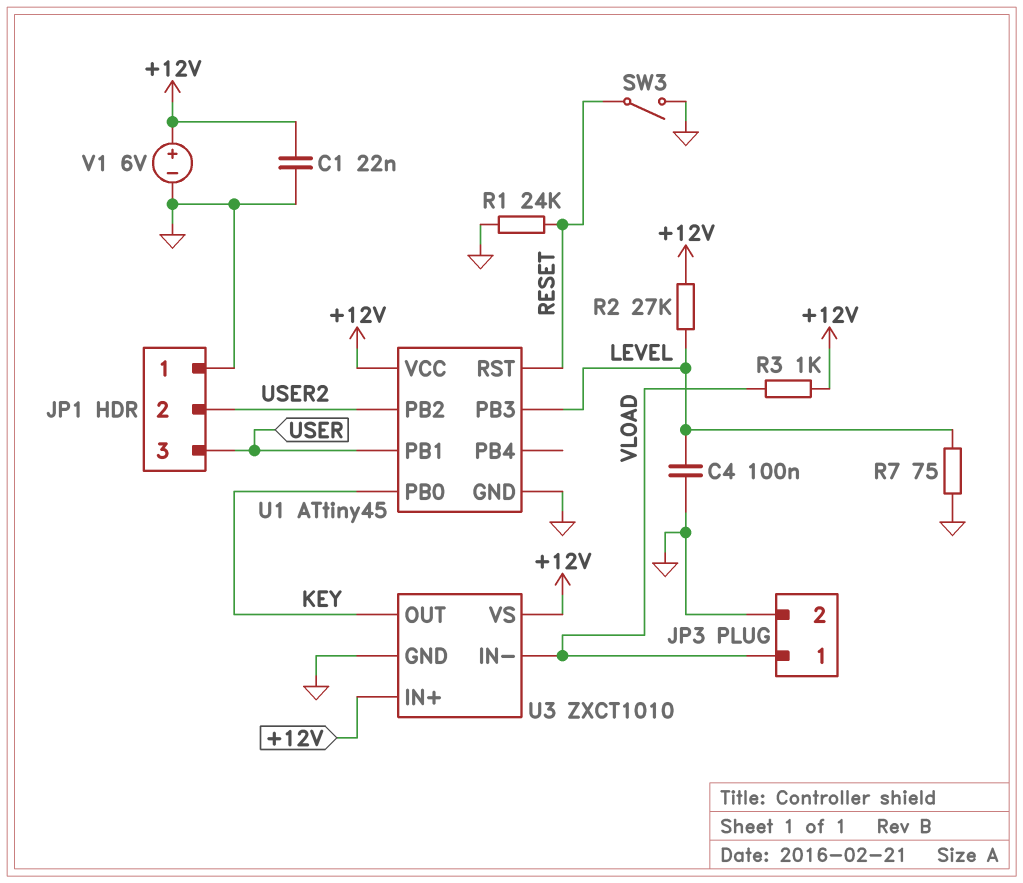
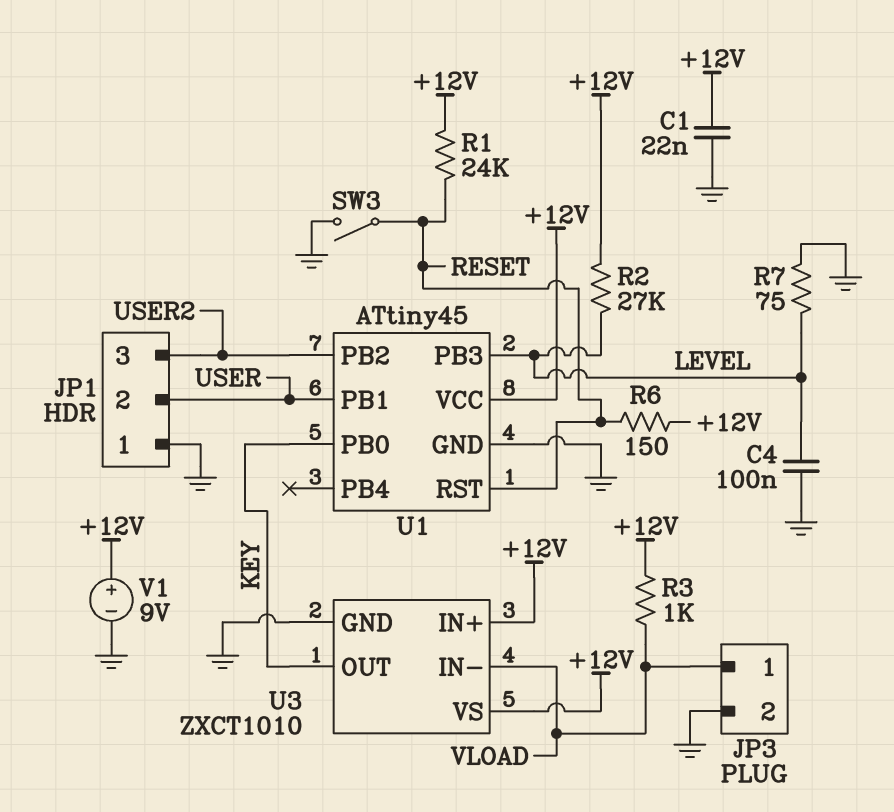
JP1 pin 2: USER2 -> USER
JP1 pin 3: USER -> USER2
R1: 24k (GND, RESET) -> 24k (+12V, RESET)
R6: none -> 150 (+12V, RESET)
V1: 6V (plus +12V, minus GND) -> 9V (plus +12V, minus GND)

